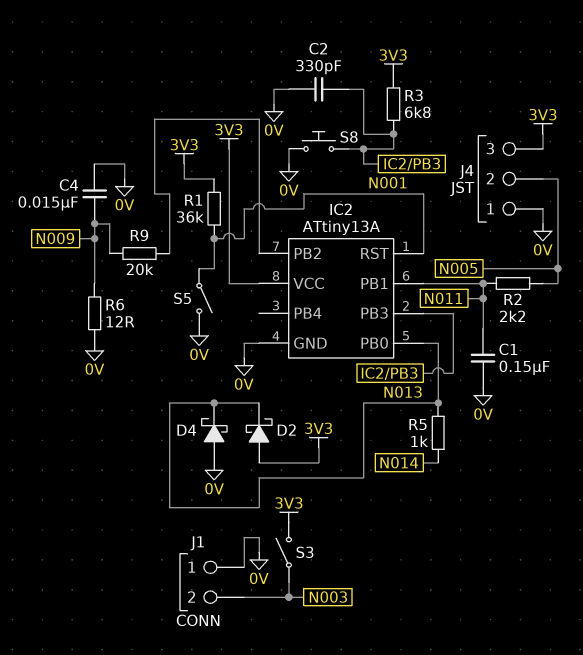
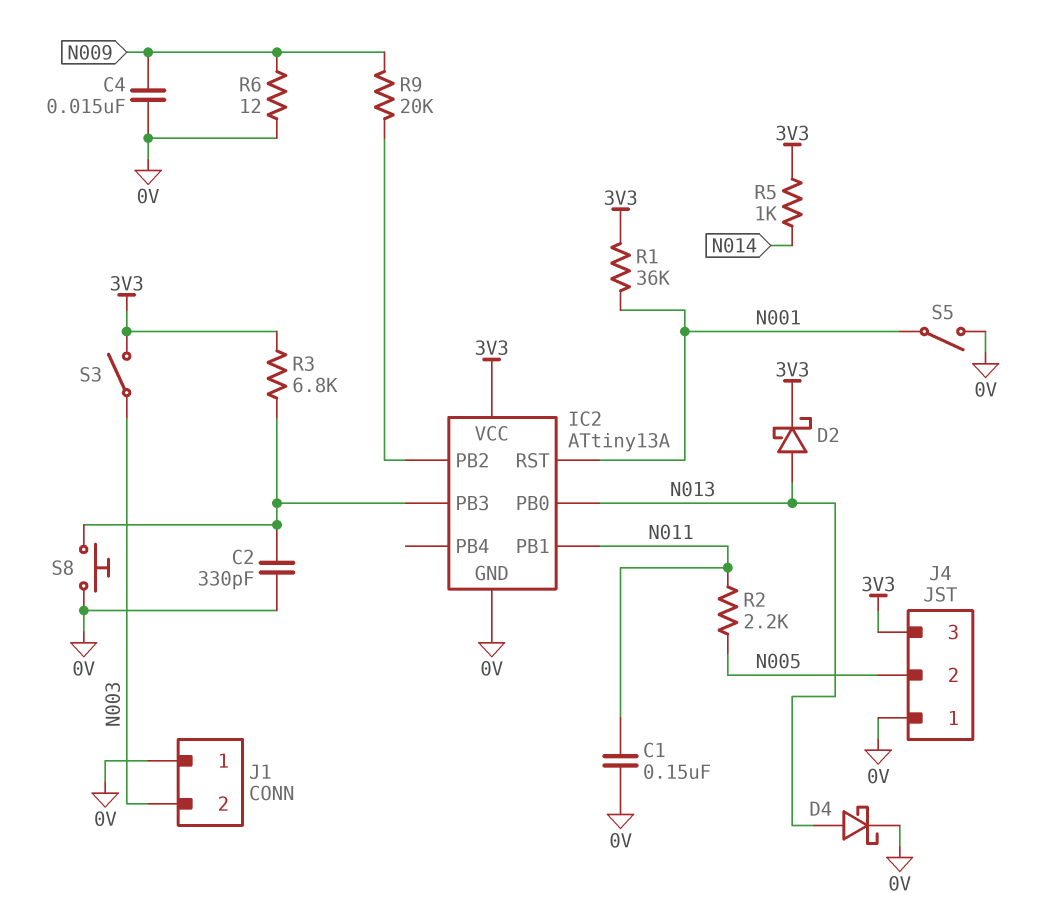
D2: schottky (A 3V3, K N013) -> schottky (A N013, K 3V3)
D4: schottky (A 0V, K N013) -> schottky (A N013, K 0V)
R5: 1k (N013, N014) -> 1k (3V3, N014)

